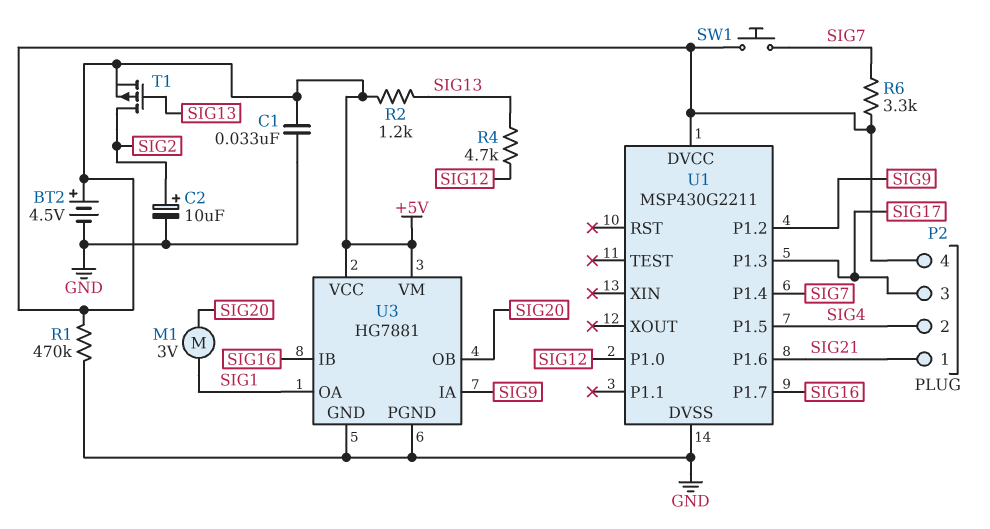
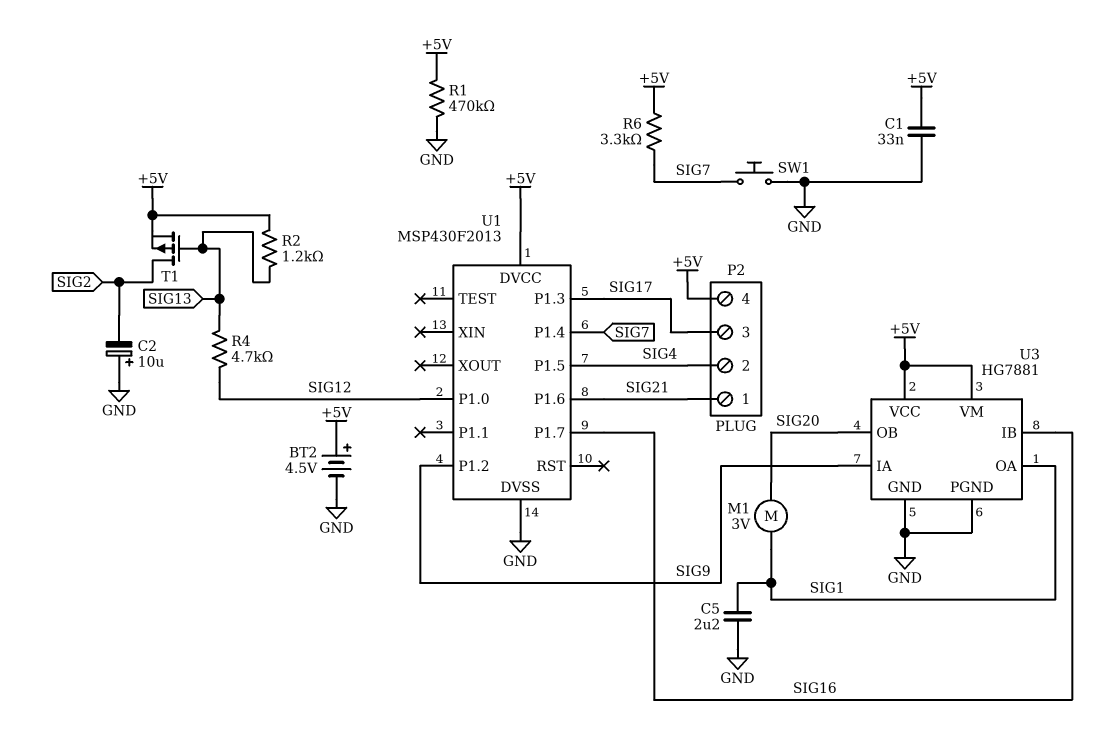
C2: 10uF (plus SIG2, minus GND) -> 10uF (plus GND, minus SIG2)
C5: none -> 2.2uF (GND, SIG1)
SW1: button (+5V, SIG7) -> button (GND, SIG7)
U1: MSP430G2211 -> MSP430F2013

